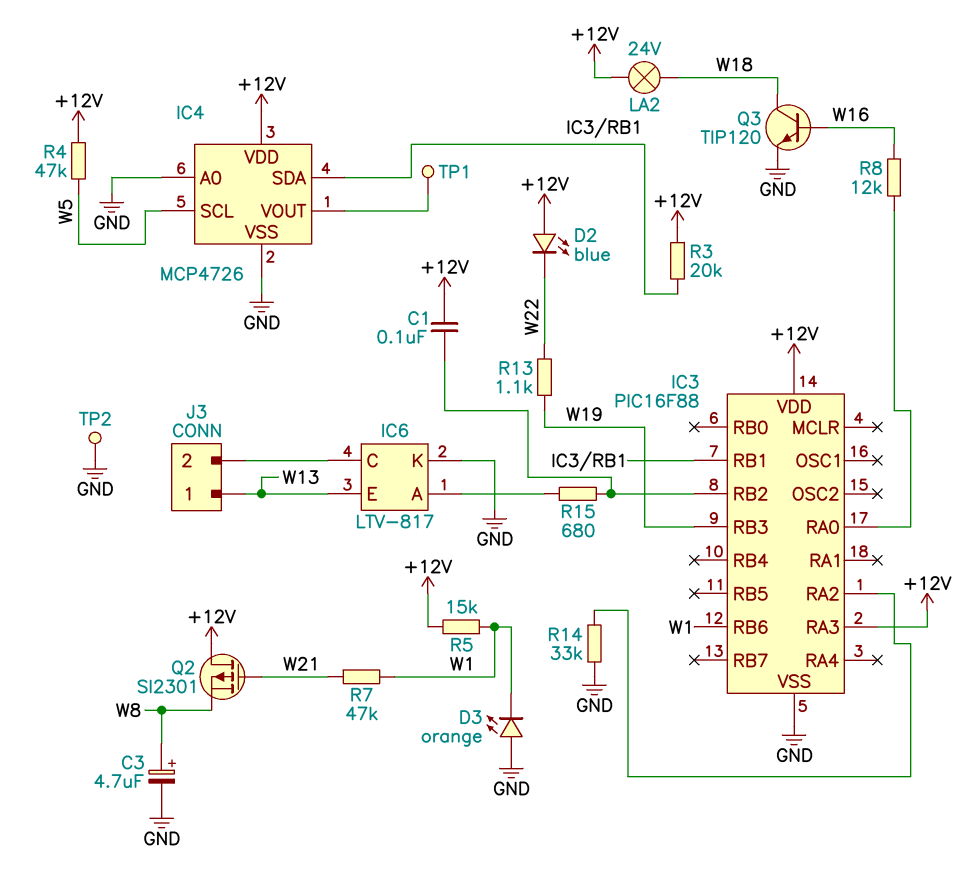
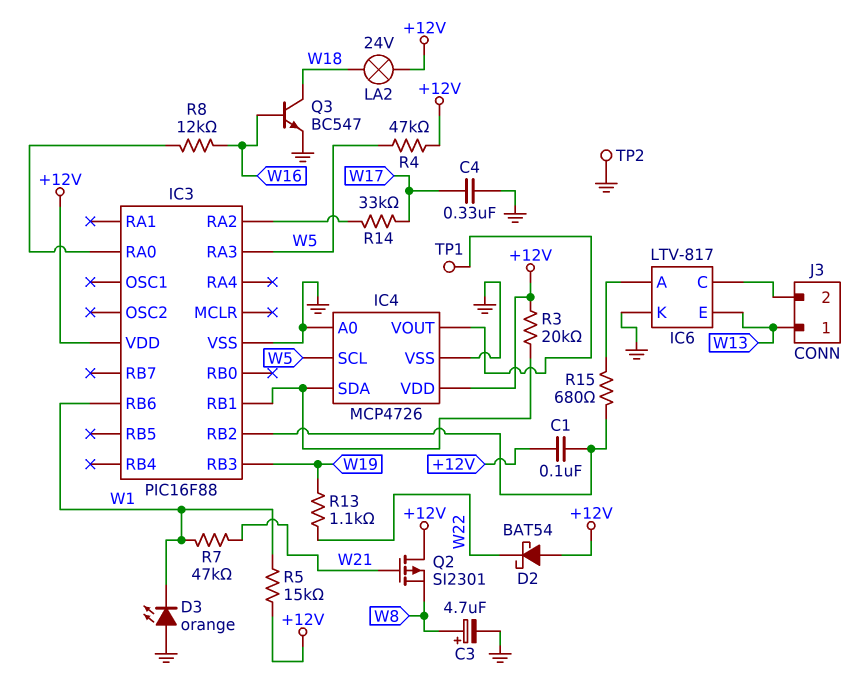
C4: none -> 330nF (GND, W17)
D2: LED blue (A +12V, K W22) -> schottky BAT54 (A +12V, K W22)
IC3 pin RA3: +12V -> W5
Q3: NPN TIP120 (B W16, C W18, E GND) -> NPN BC547 (B W16, C W18, E GND)
R14: 33k (GND, IC3/RA2) -> 33k (IC3/RA2, W17)

